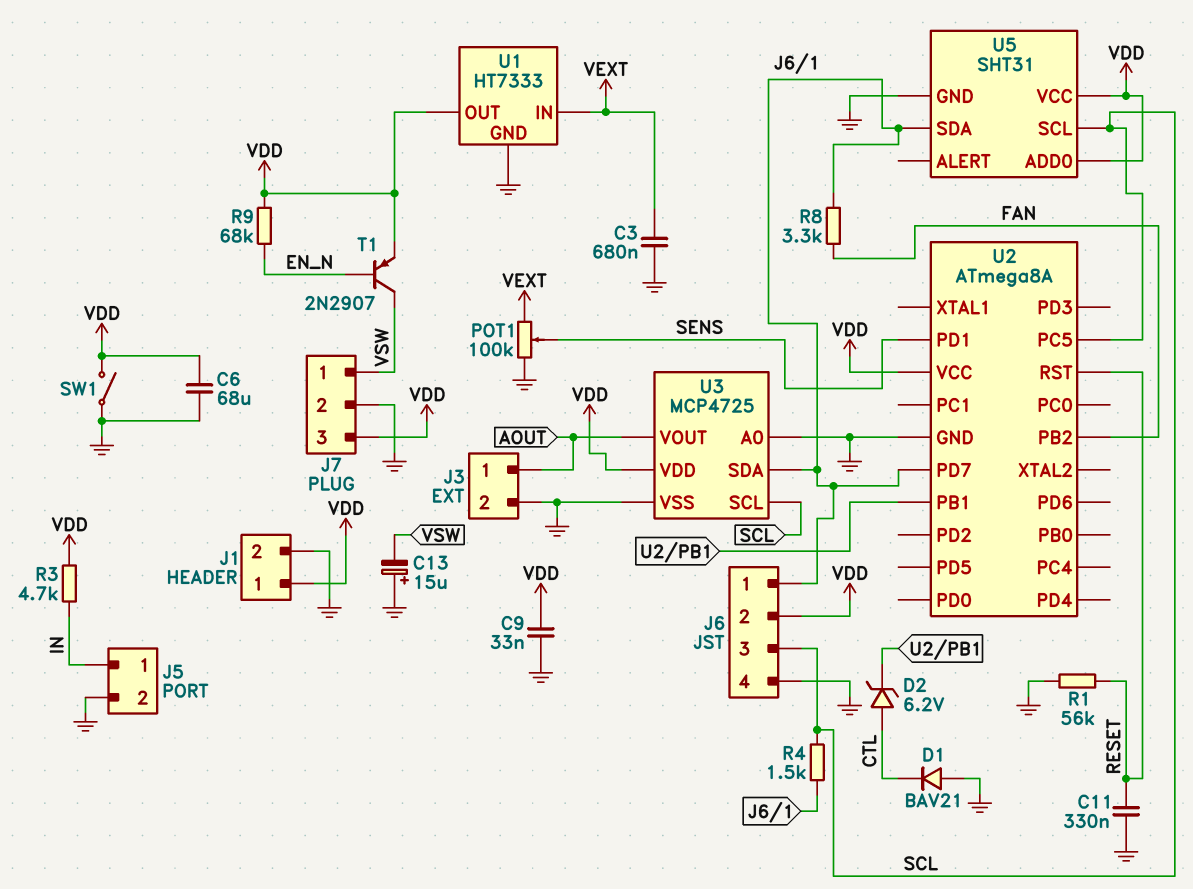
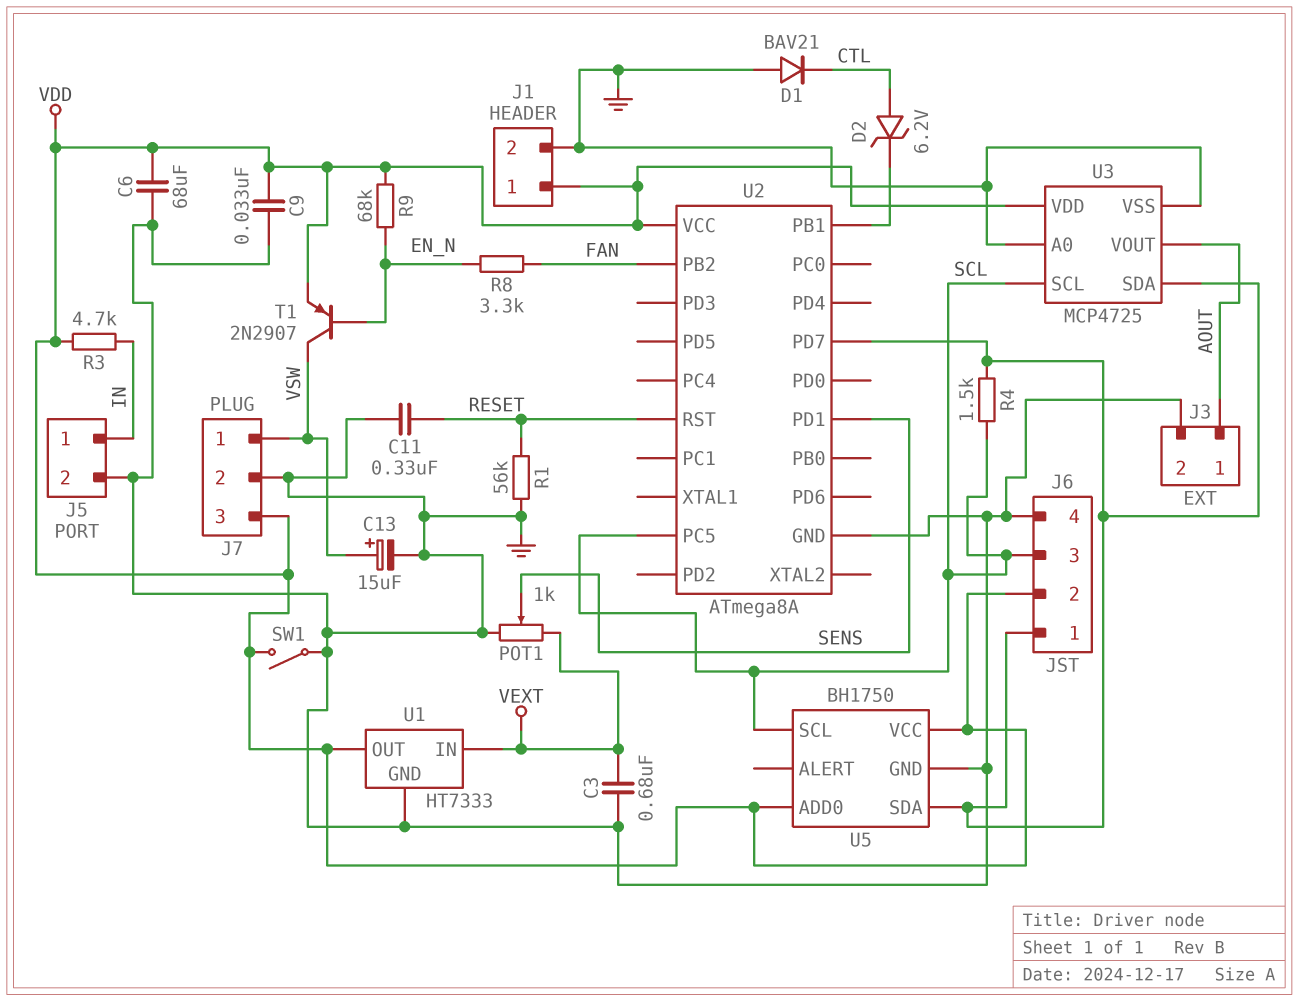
C13: 15uF (plus GND, minus VSW) -> 15uF (plus VSW, minus GND)
POT1: 100k (GND, VEXT, wiper SENS) -> 1k (GND, VEXT, wiper SENS)
R8: 3.3k (FAN, J6/1) -> 3.3k (EN_N, FAN)
U5: SHT31 -> BH1750

